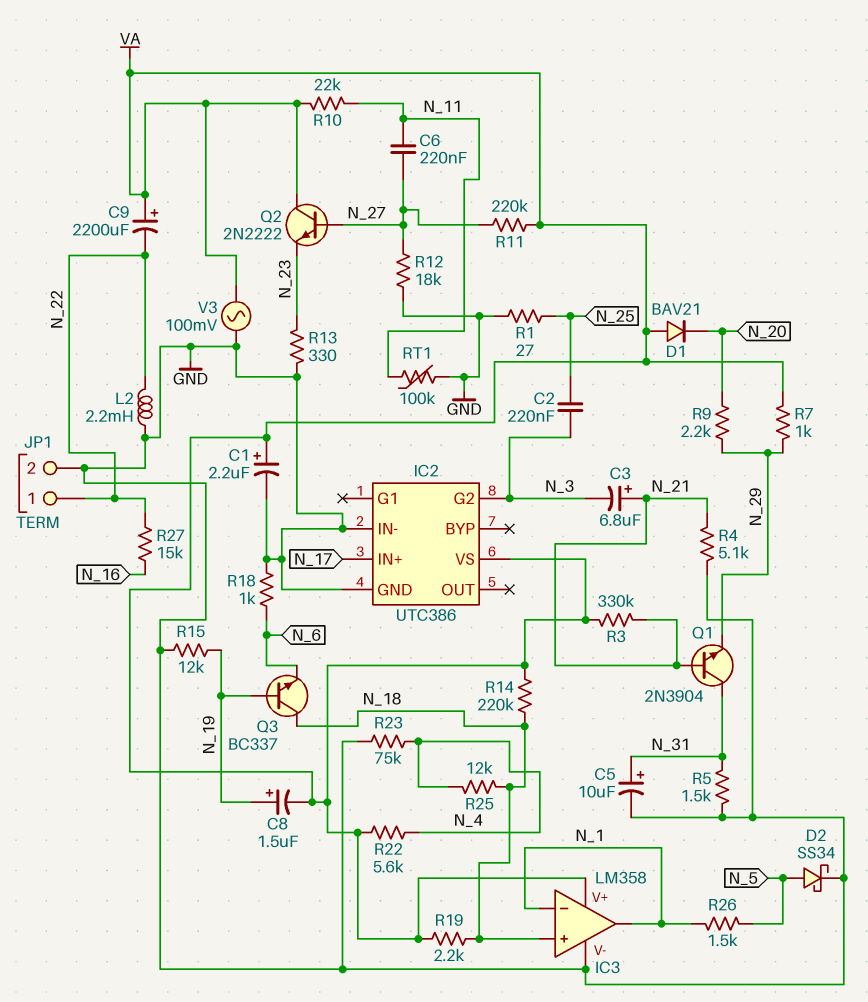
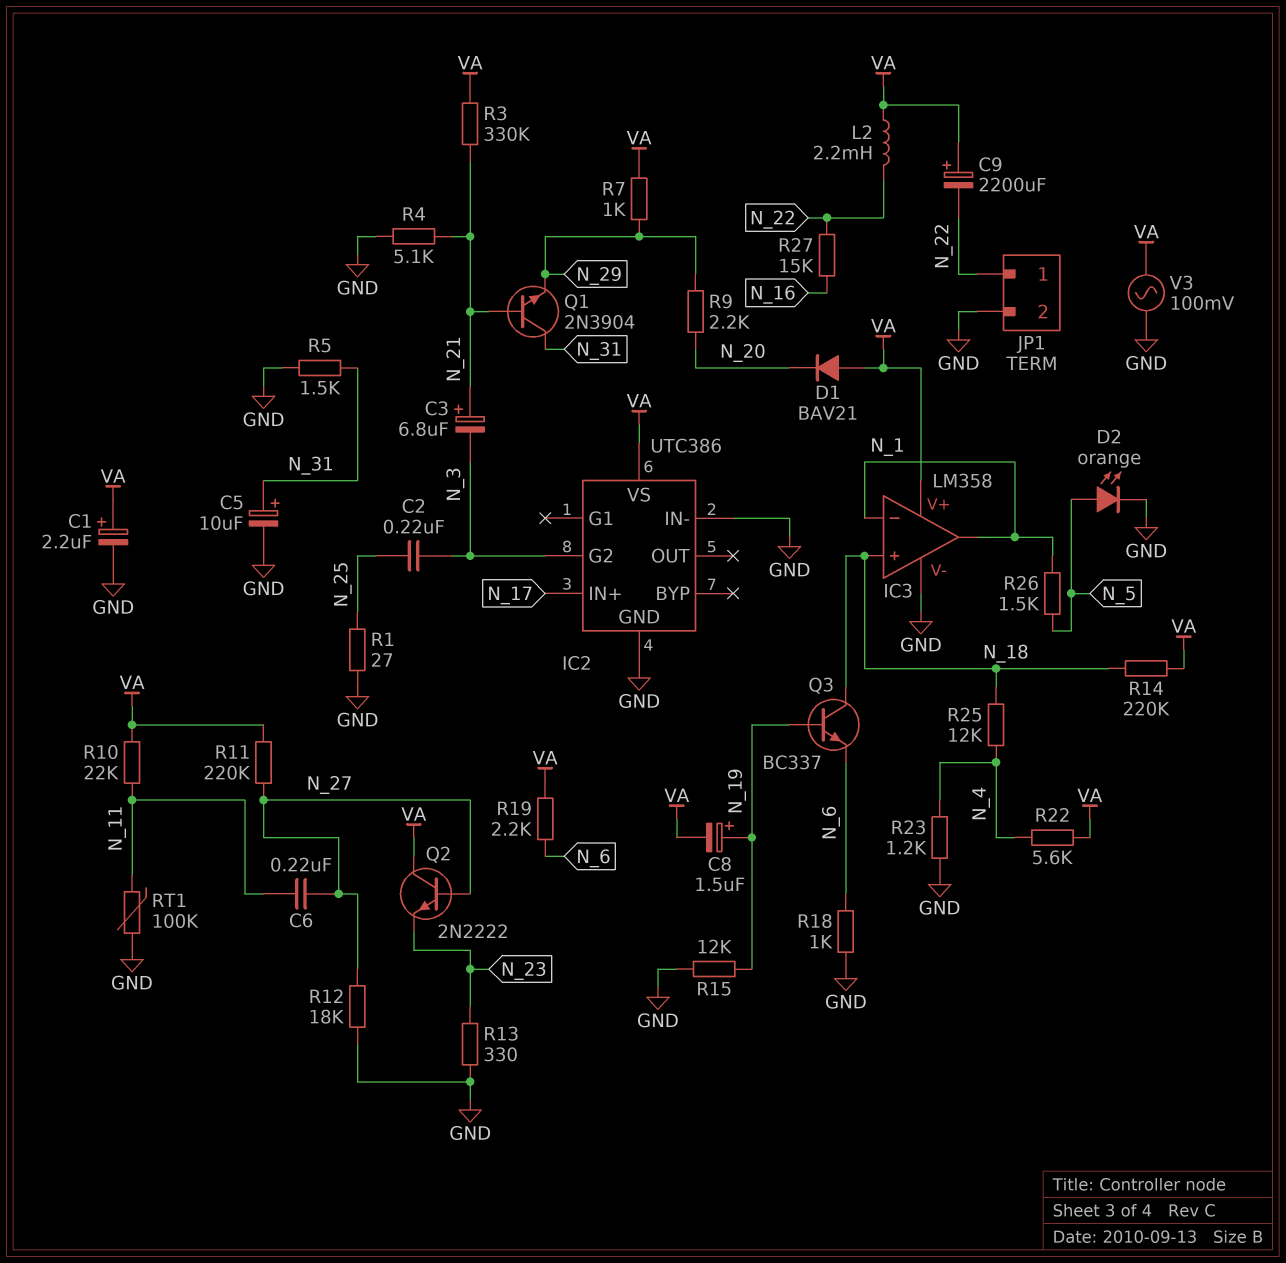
D2: schottky SS34 (A N_5, K GND) -> LED orange (A N_5, K GND)
L2: 2.2mH (GND, N_22) -> 2.2mH (N_22, VA)
R19: 2.2k (N_18, VA) -> 2.2k (N_6, VA)
R23: 75k (GND, N_4) -> 1.2k (GND, N_4)

